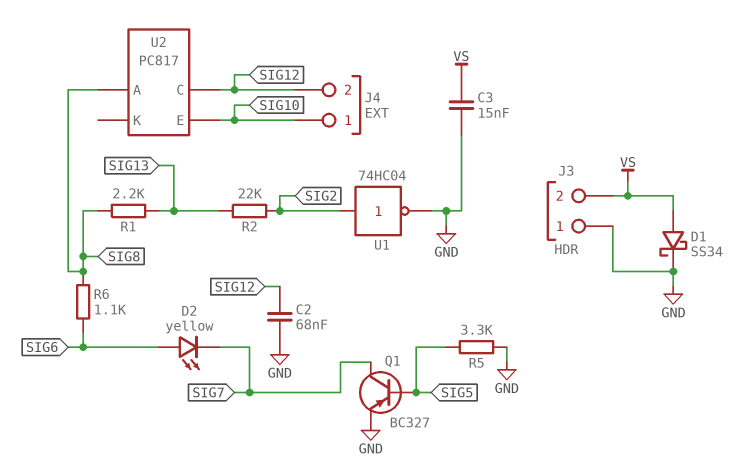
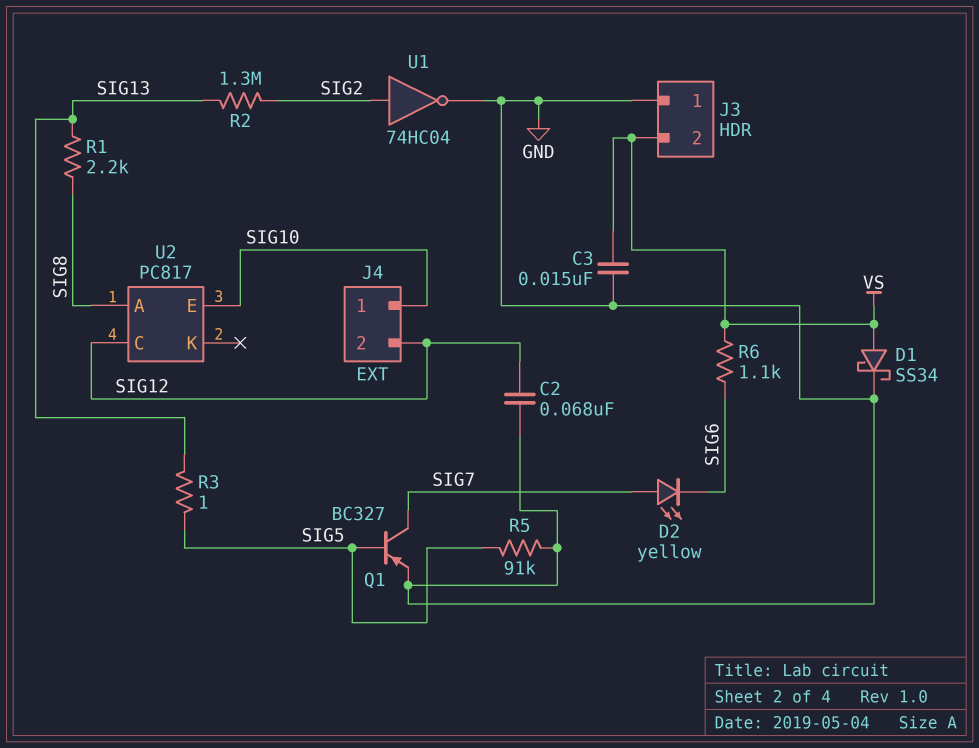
D2: LED yellow (A SIG6, K SIG7) -> LED yellow (A SIG7, K SIG6)
R2: 22k (SIG2, SIG13) -> 1.3M (SIG2, SIG13)
R3: none -> 1 (SIG5, SIG13)
R5: 3.3k (GND, SIG5) -> 91k (GND, SIG5)
R6: 1.1k (SIG6, SIG8) -> 1.1k (SIG6, VS)

